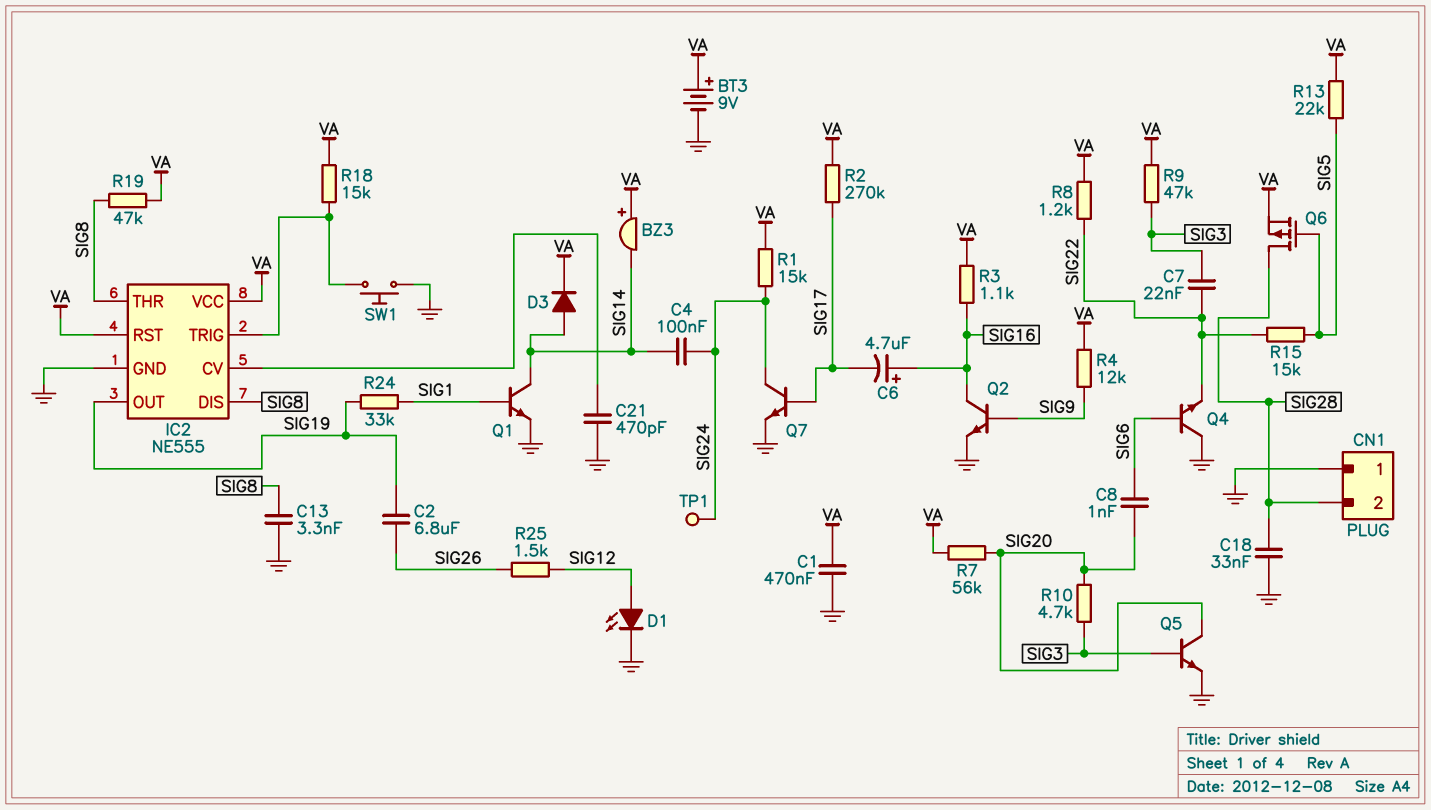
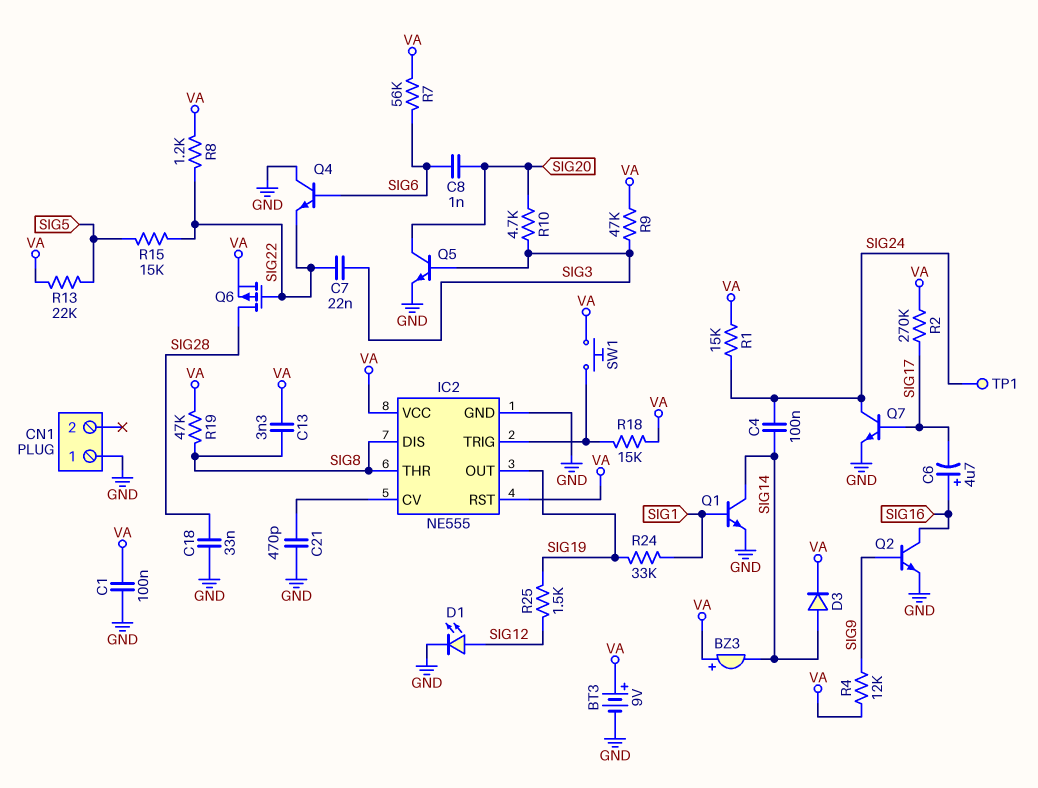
C1: 470nF (GND, VA) -> 100nF (GND, VA)
C2: 6.8uF (SIG19, SIG26) -> none
C13: 3.3nF (GND, SIG8) -> 3.3nF (SIG8, VA)
CN1 pin 2: SIG28 -> none
Q6: PMOS (G SIG5, D SIG28, S VA) -> PMOS (G SIG22, D SIG28, S VA)
R3: 1.1k (SIG16, VA) -> none
R7: 56k (SIG20, VA) -> 56k (SIG6, VA)
R25: 1.5k (SIG12, SIG26) -> 1.5k (SIG12, SIG19)
SW1: button (GND, IC2/TRIG) -> button (IC2/TRIG, VA)

